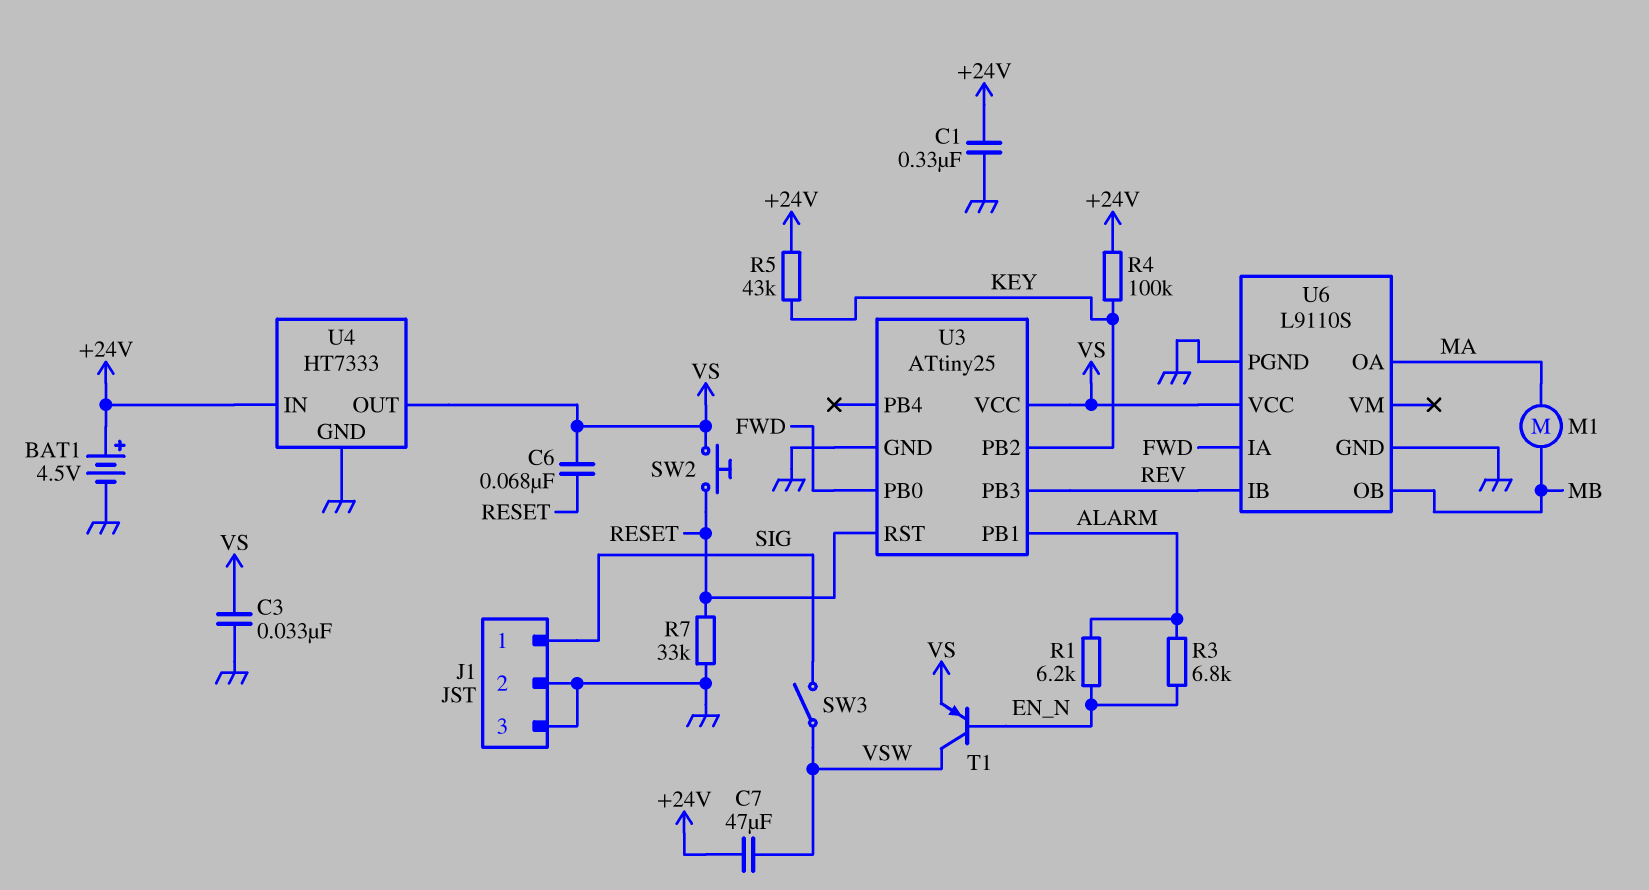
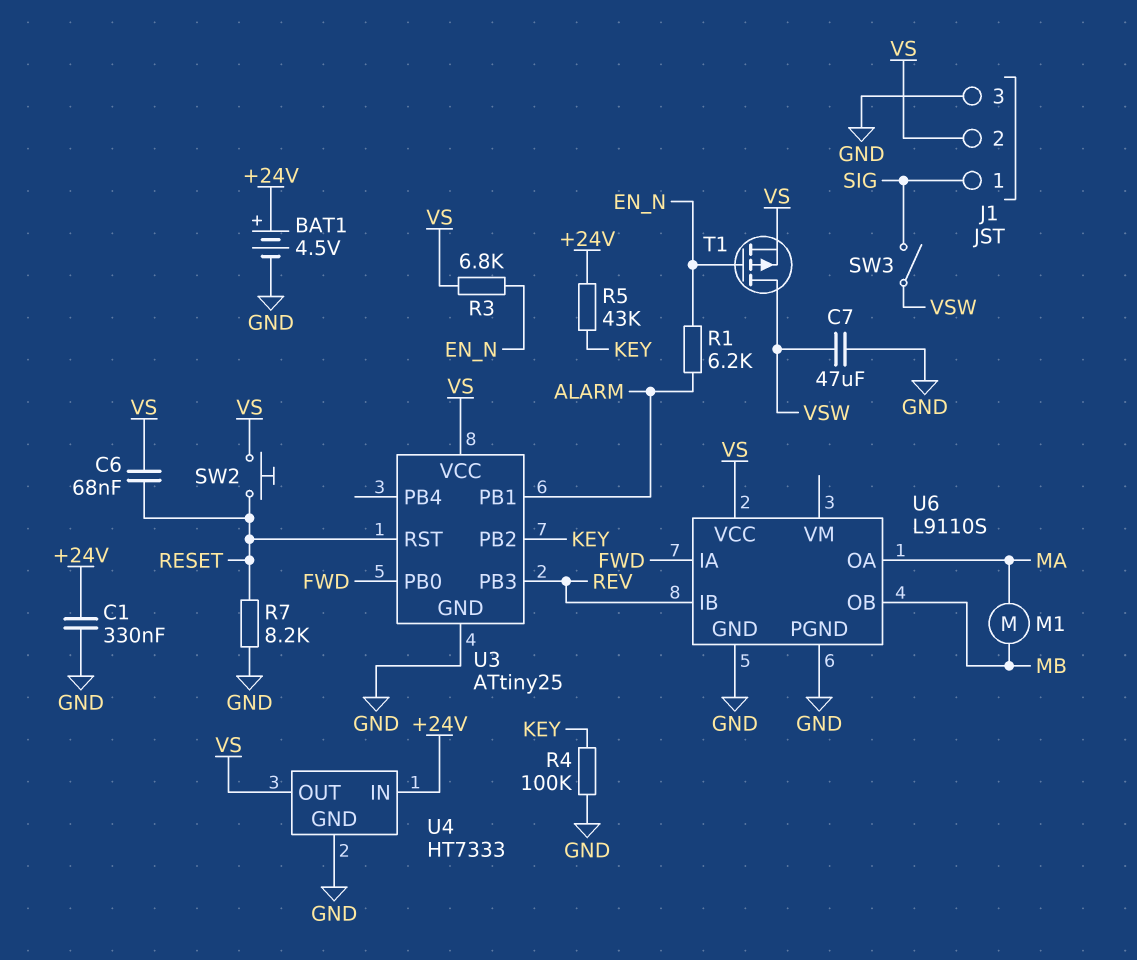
C3: 33nF (GND, VS) -> none
C7: 47uF (+24V, VSW) -> 47uF (GND, VSW)
J1 pin 2: GND -> VS
R3: 6.8k (ALARM, EN_N) -> 6.8k (EN_N, VS)
R4: 100k (+24V, KEY) -> 100k (GND, KEY)
R7: 33k (GND, RESET) -> 8.2k (GND, RESET)
T1: PNP (B EN_N, C VSW, E VS) -> PMOS (G EN_N, D VSW, S VS)

